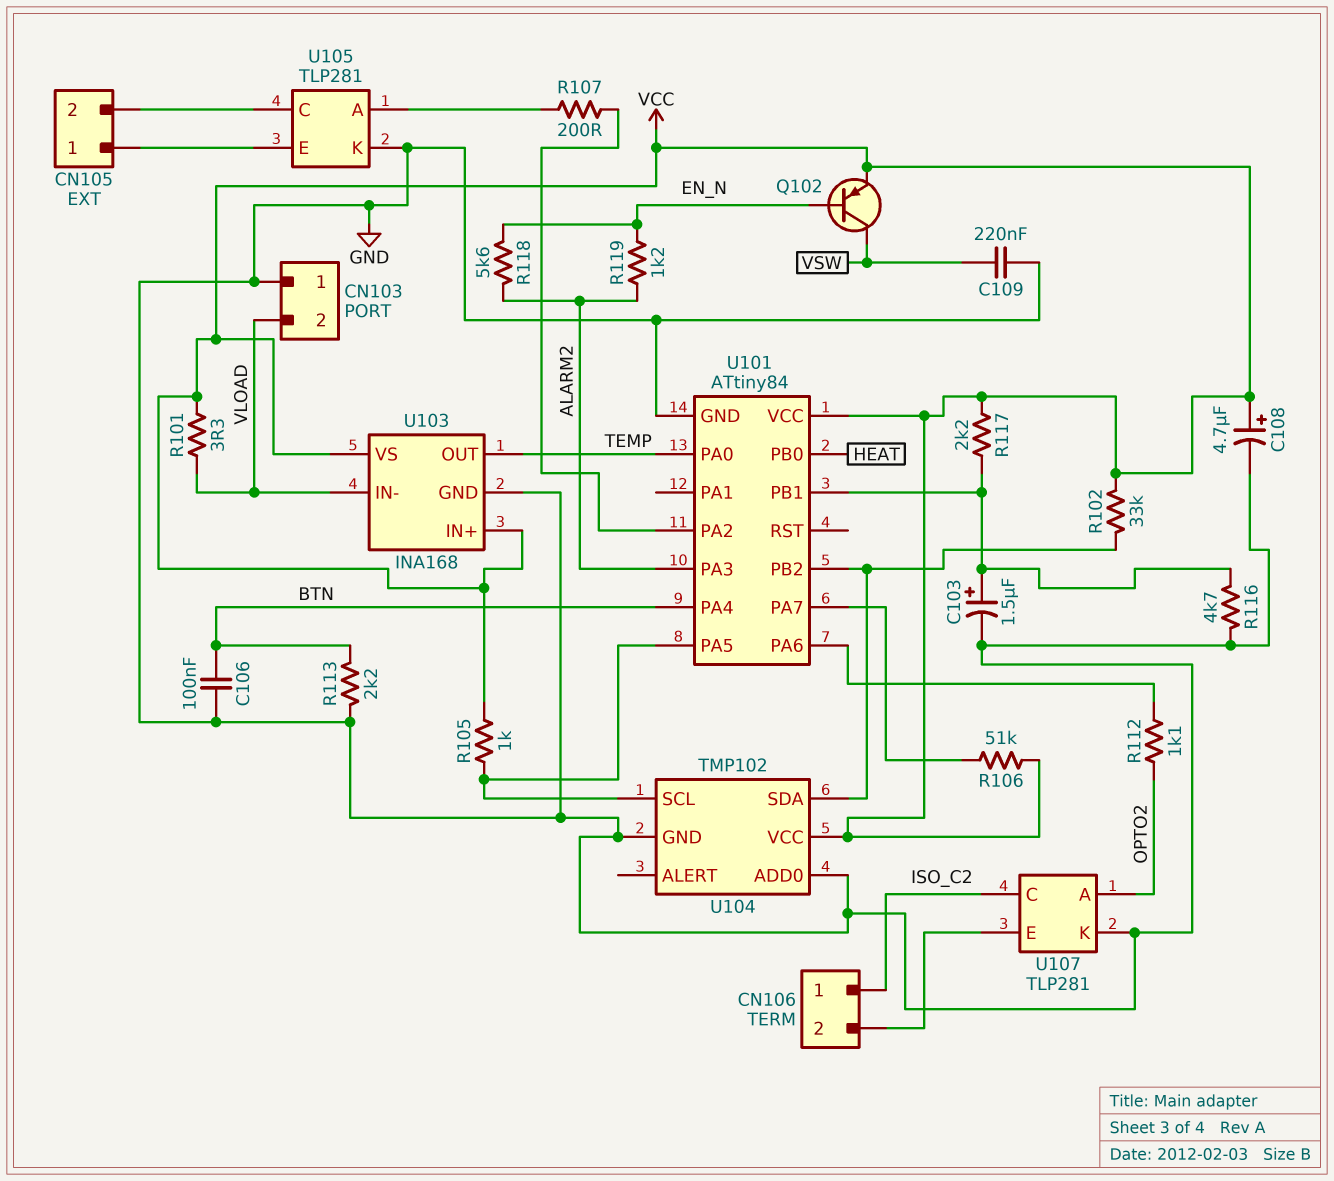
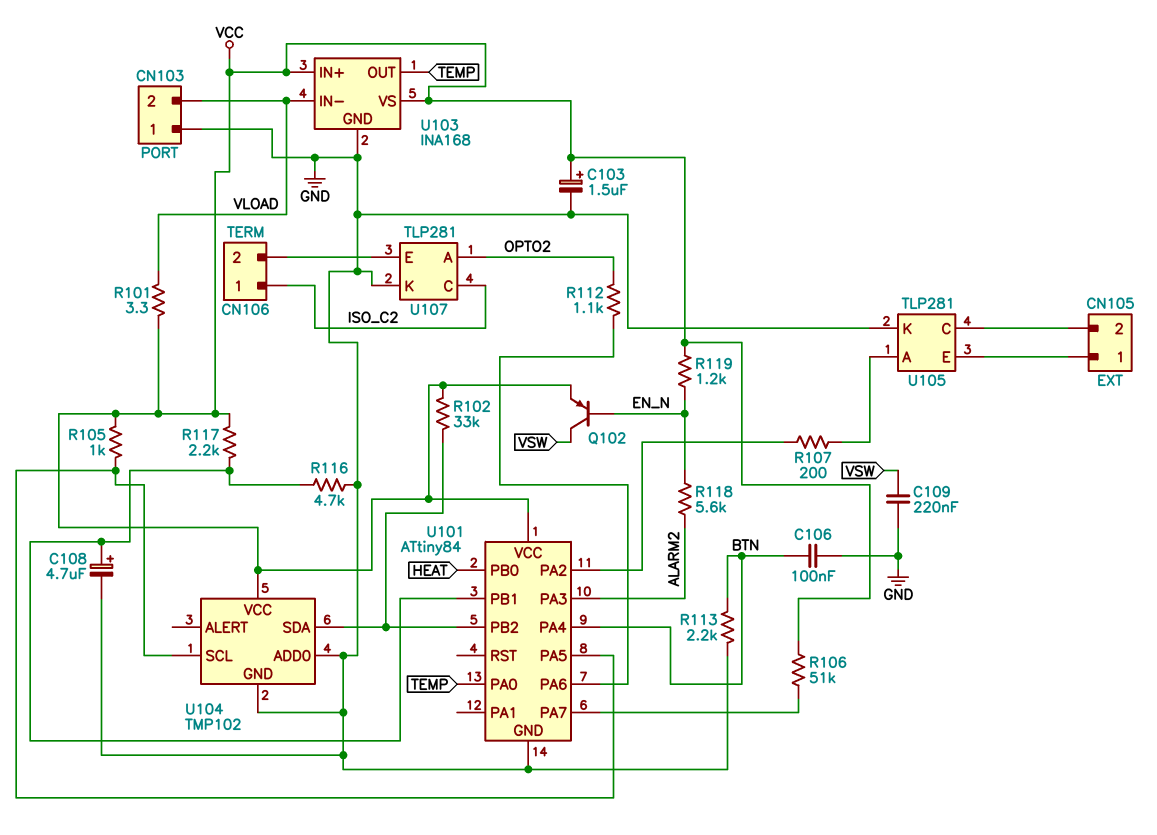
C103: 1.5uF (plus U101/PB1, minus GND) -> 1.5uF (plus VCC, minus GND)
C108: 4.7uF (plus VCC, minus GND) -> 4.7uF (plus U101/PB1, minus GND)
R119: 1.2k (ALARM2, EN_N) -> 1.2k (EN_N, VCC)

